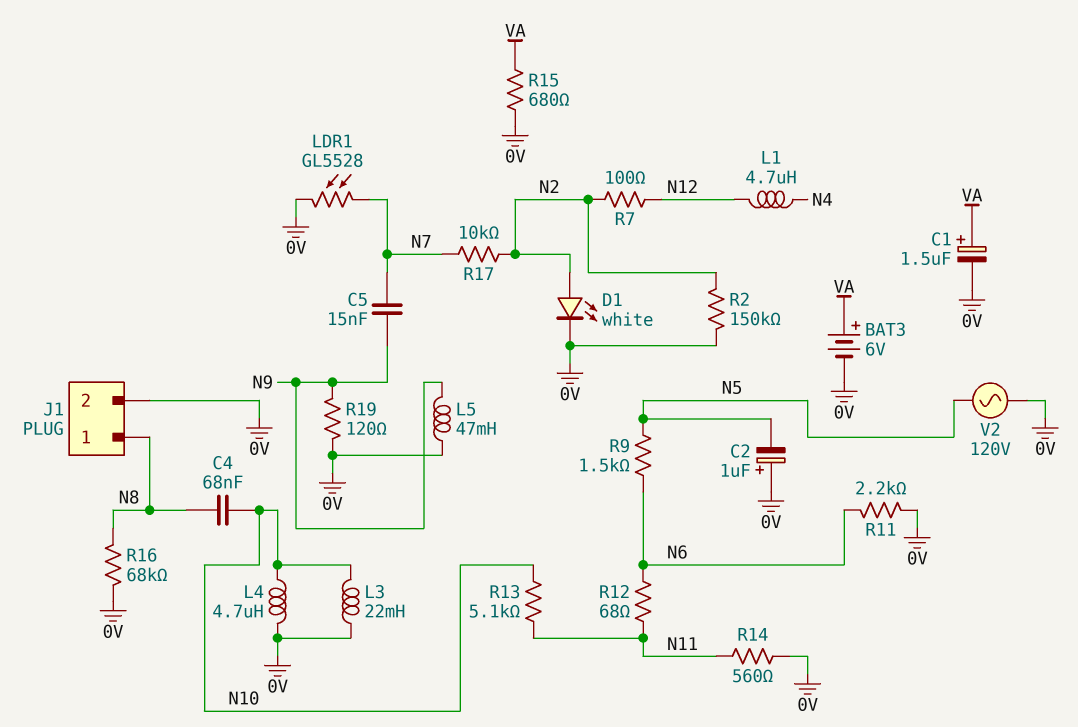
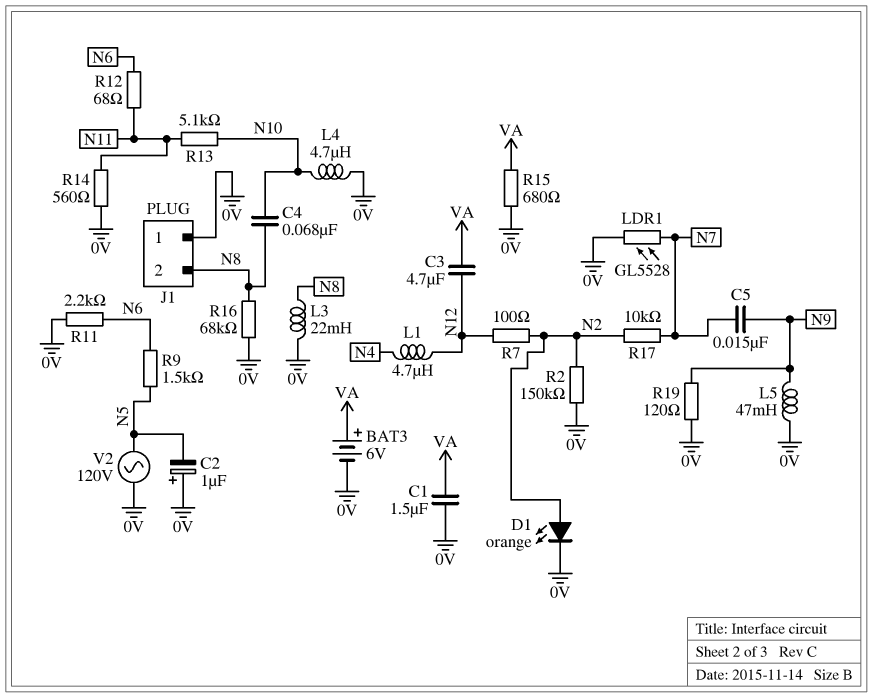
C1: 1.5uF (plus VA, minus 0V) -> 1.5uF (0V, VA)
C3: none -> 4.7uF (N12, VA)
D1: LED white (A N2, K 0V) -> LED orange (A N2, K 0V)
J1 pin 1: N8 -> 0V
J1 pin 2: 0V -> N8
L3: 22mH (0V, N10) -> 22mH (0V, N8)

